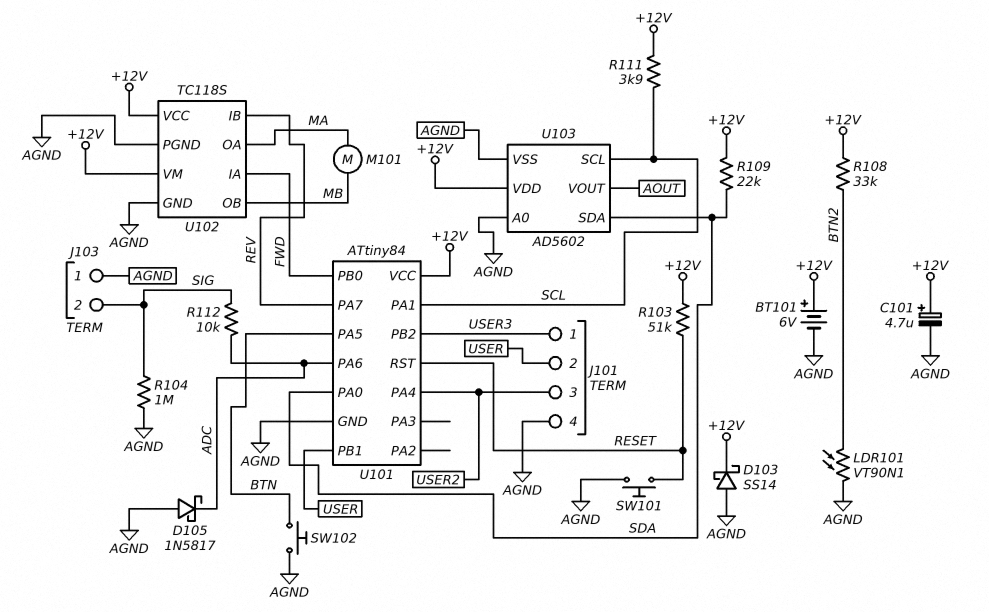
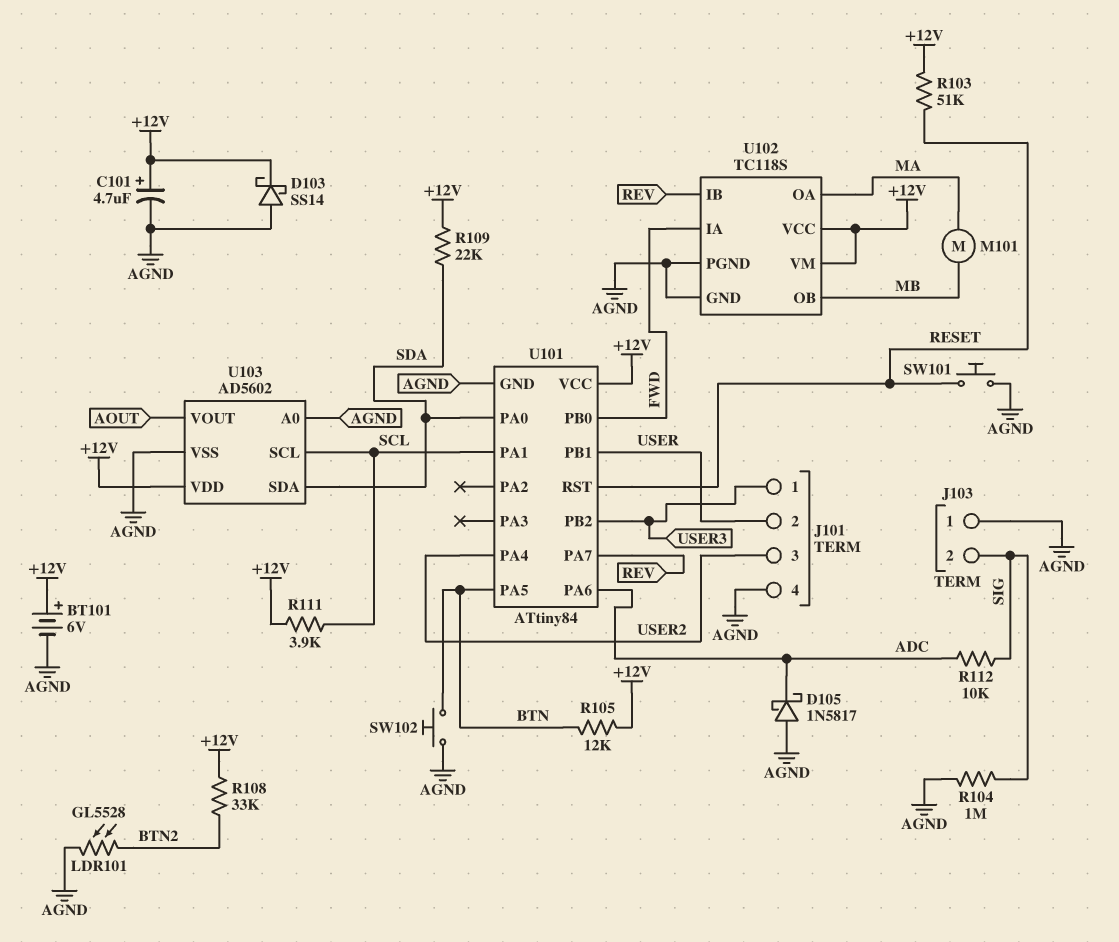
LDR101: VT90N1 (AGND, BTN2) -> GL5528 (AGND, BTN2)
R105: none -> 12k (+12V, BTN)

